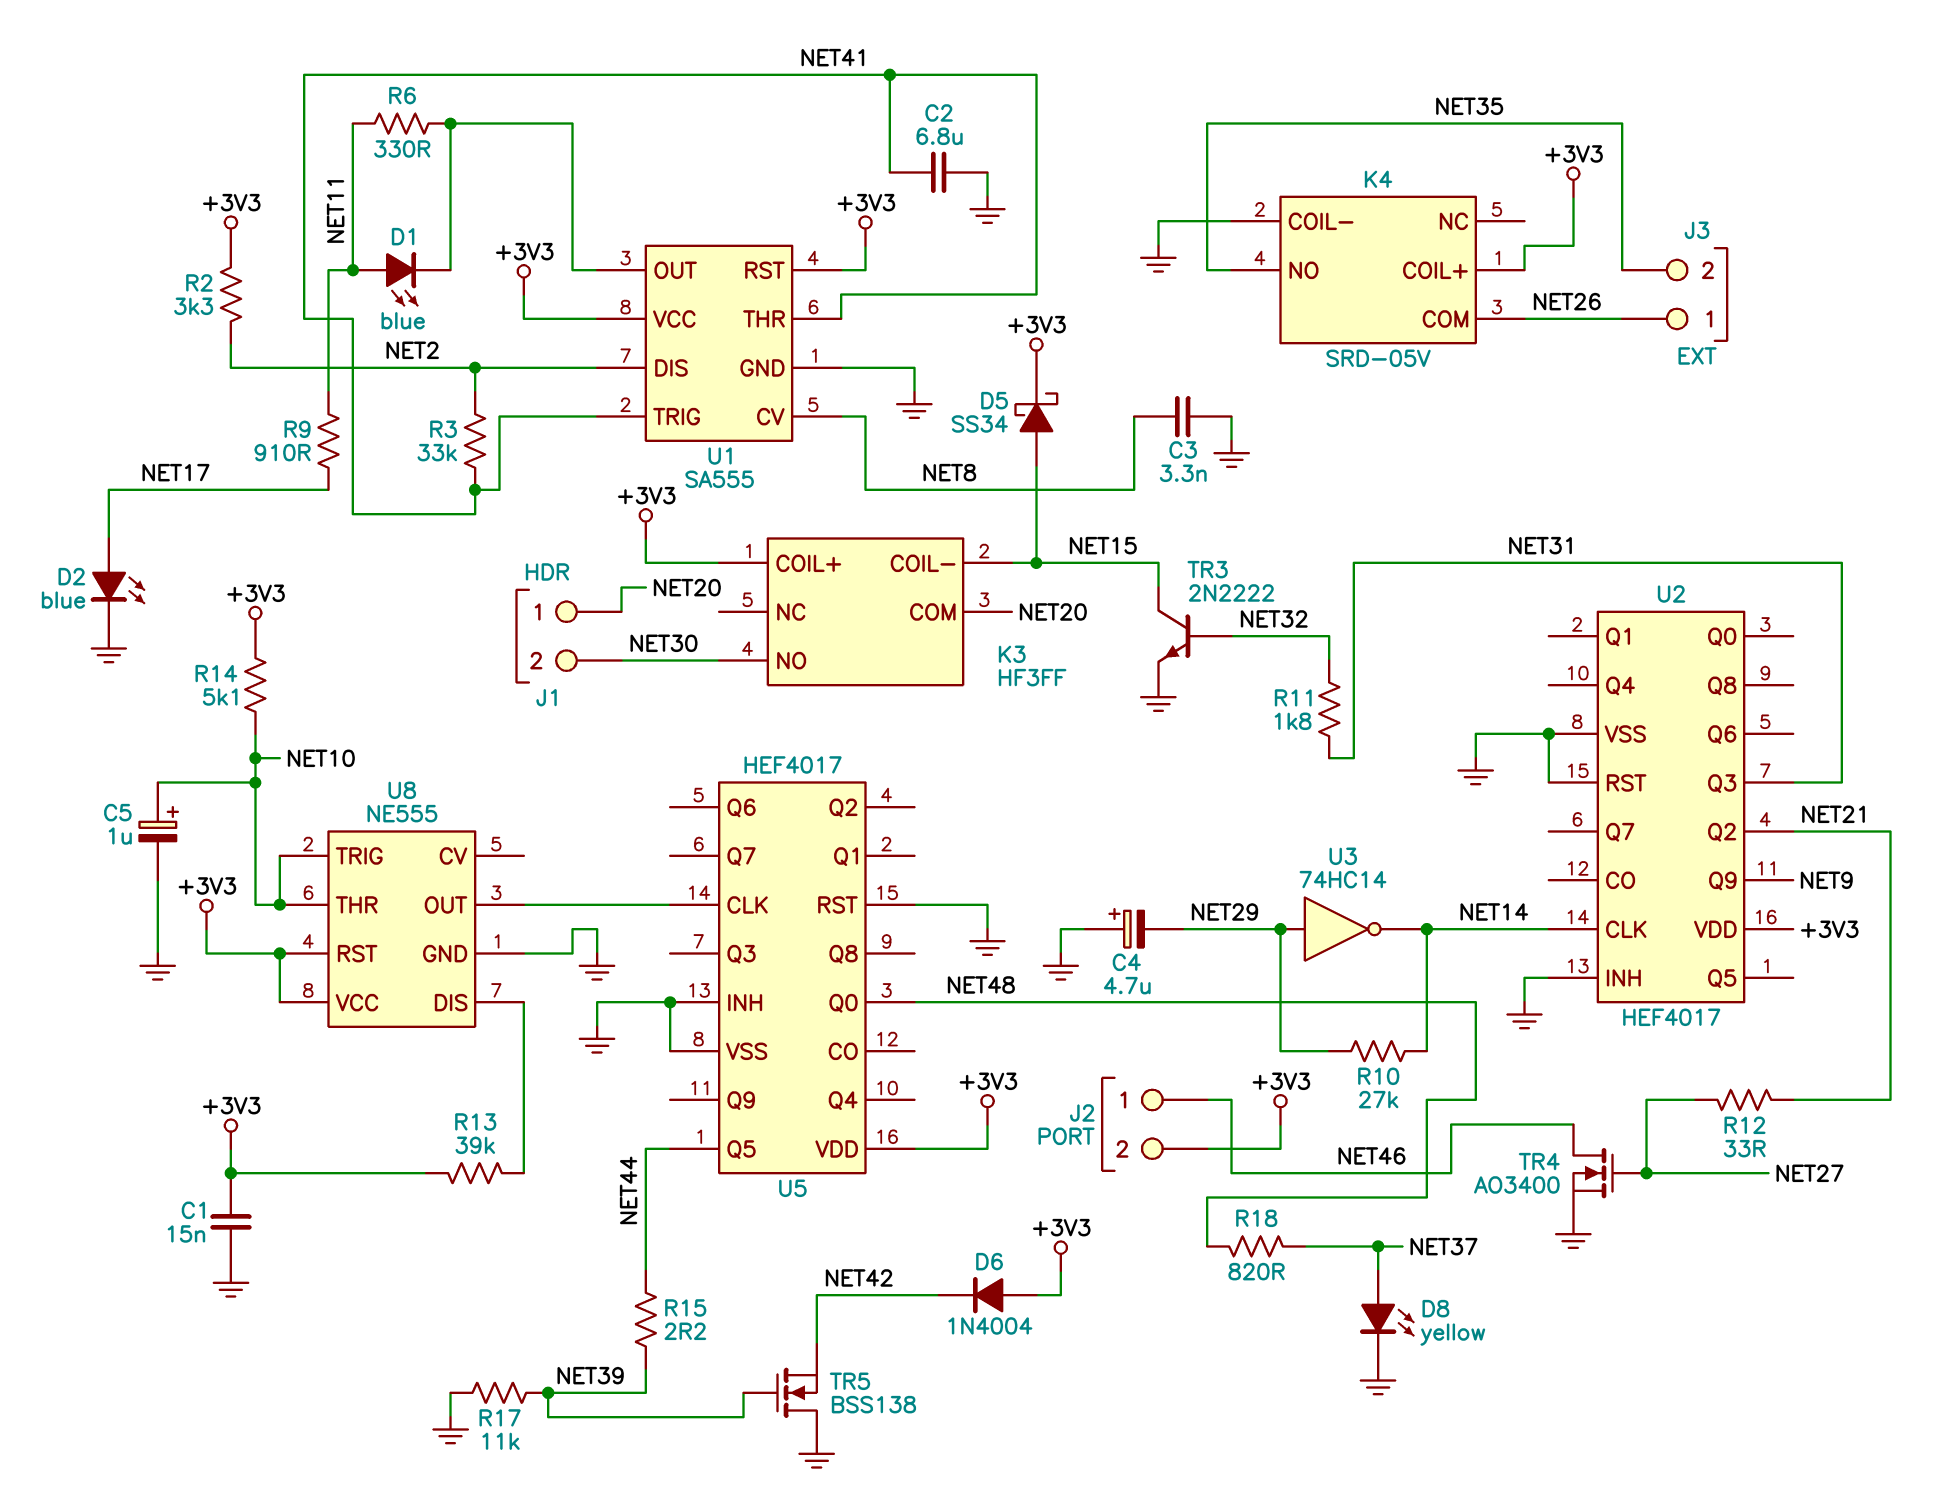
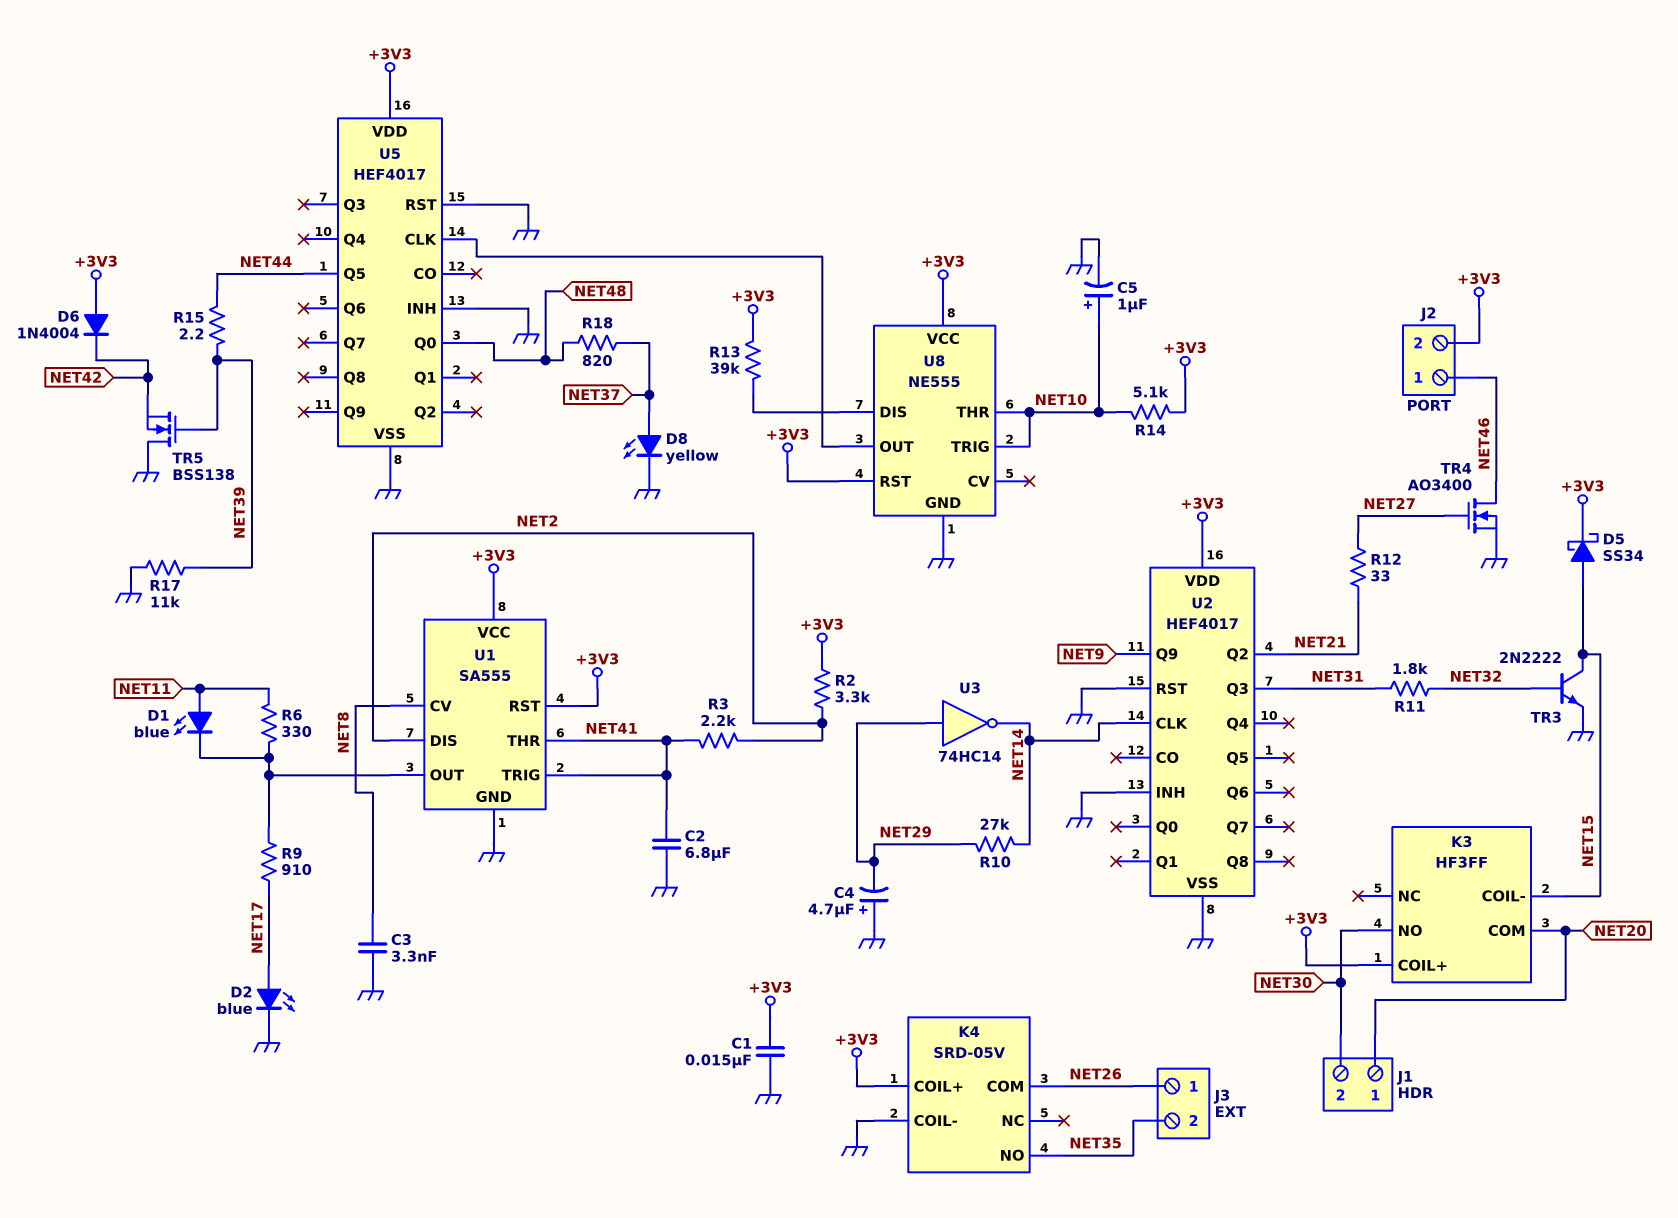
R3: 33k (NET2, NET41) -> 2.2k (NET2, NET41)
R9: 910 (NET11, NET17) -> 910 (NET17, U1/OUT)

